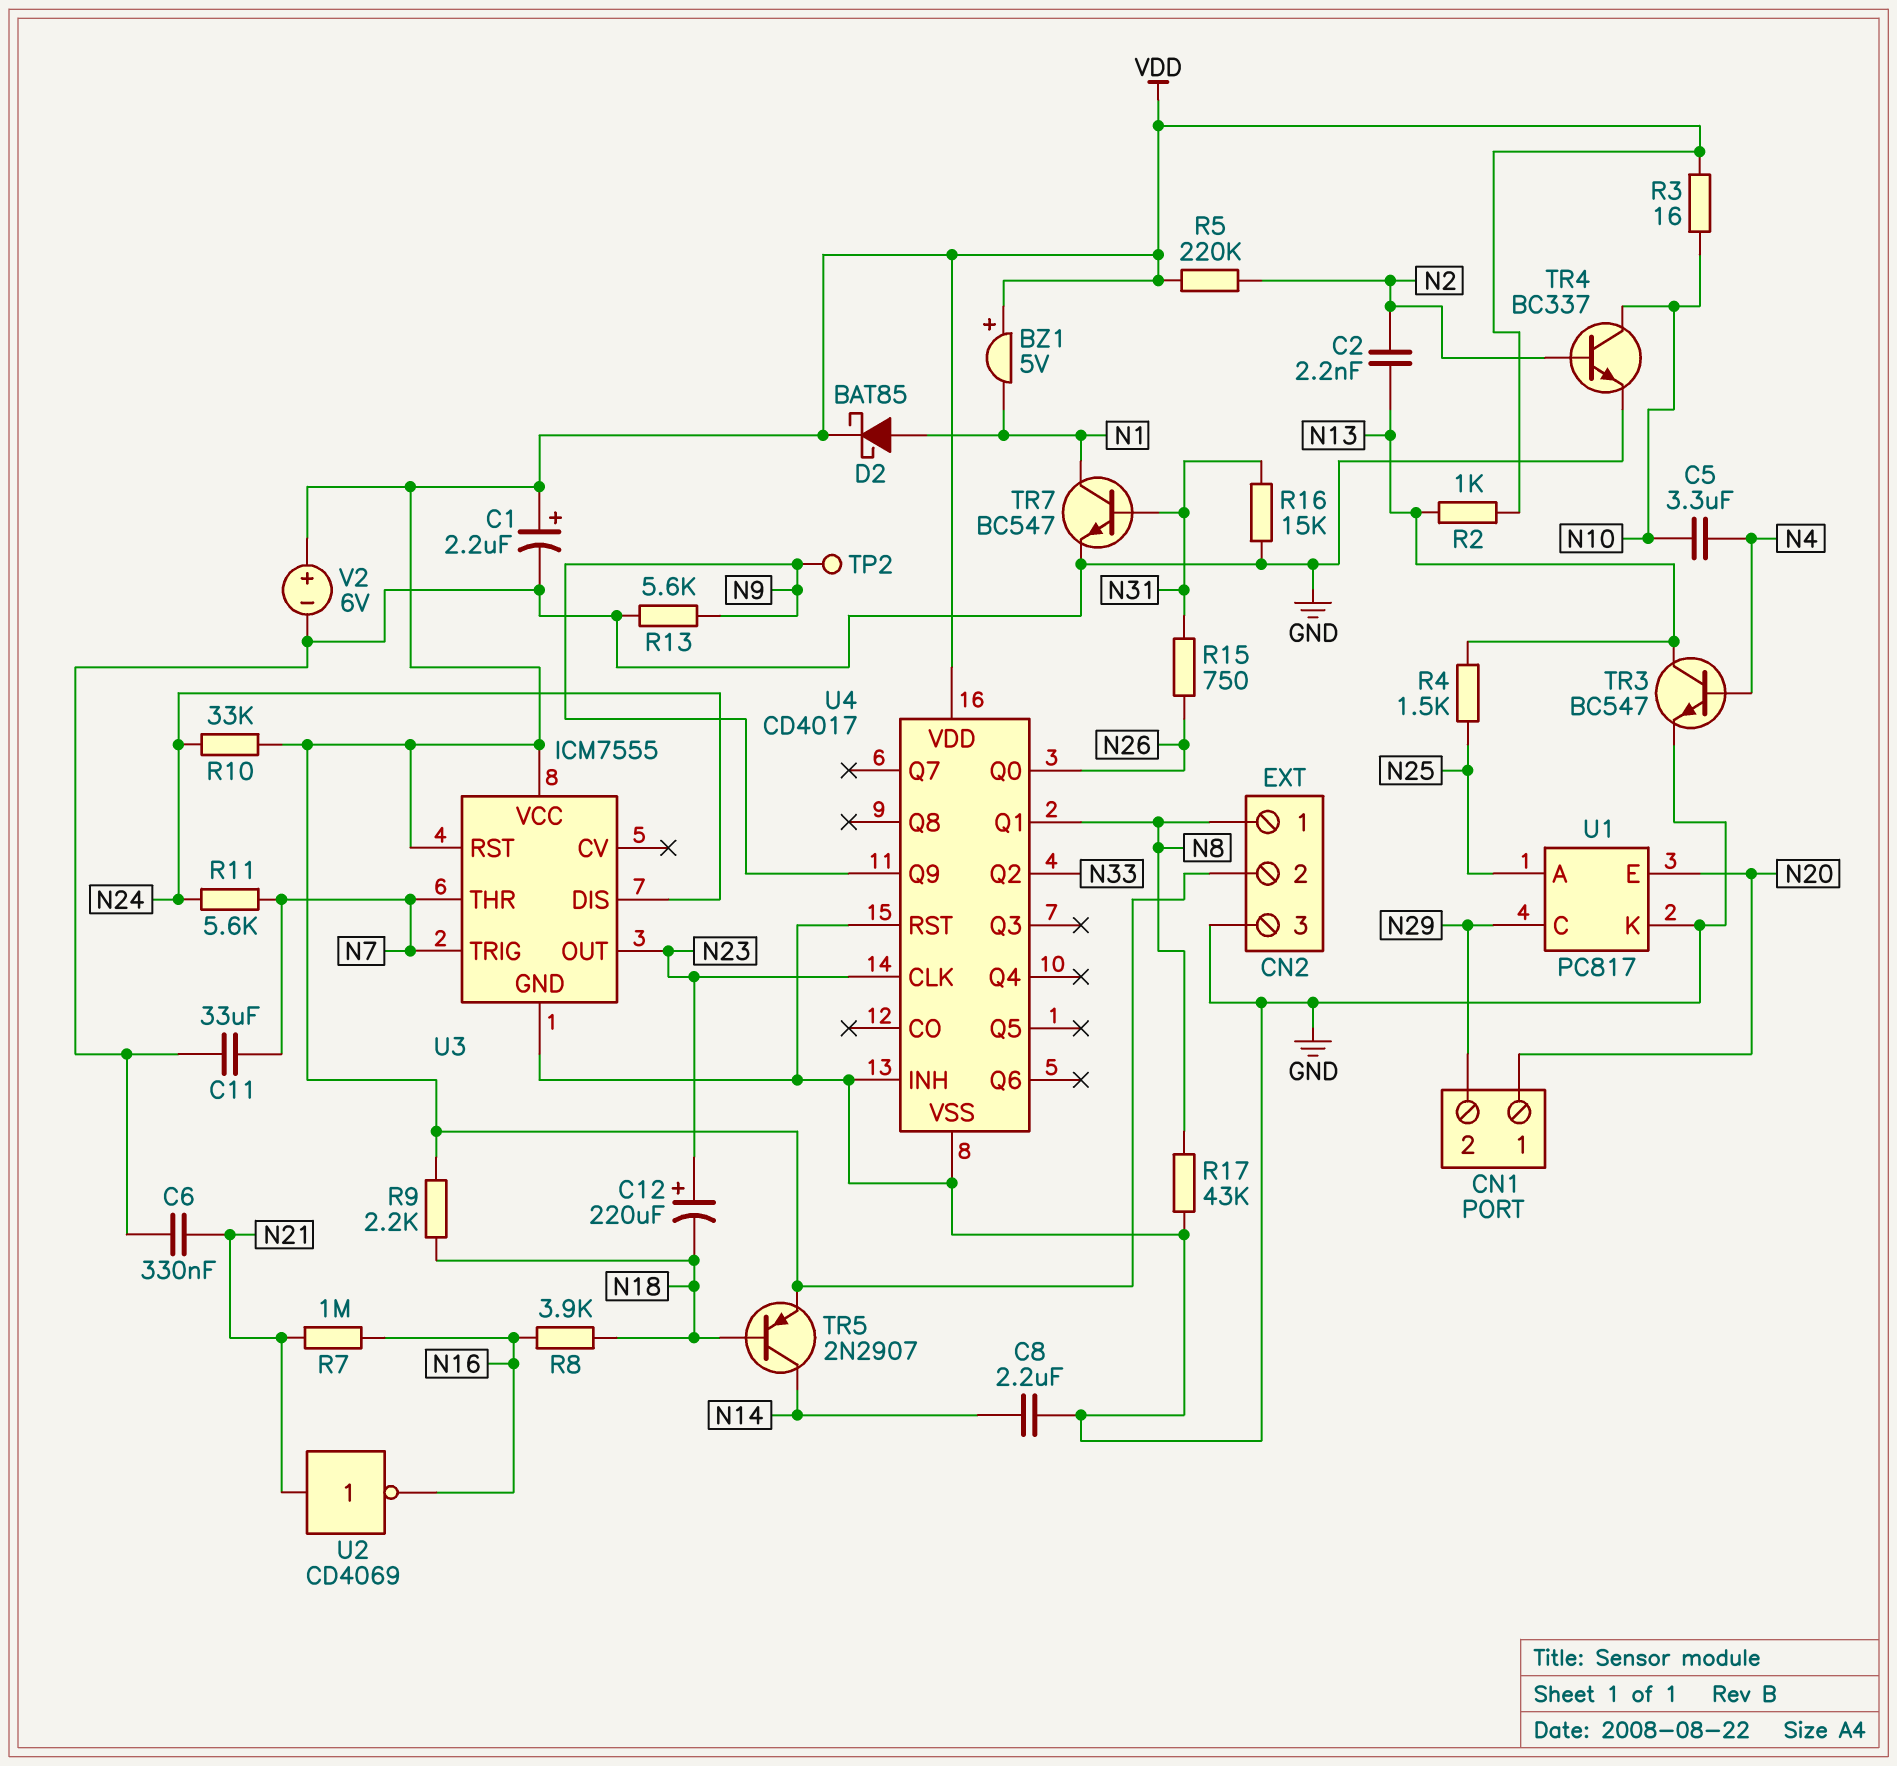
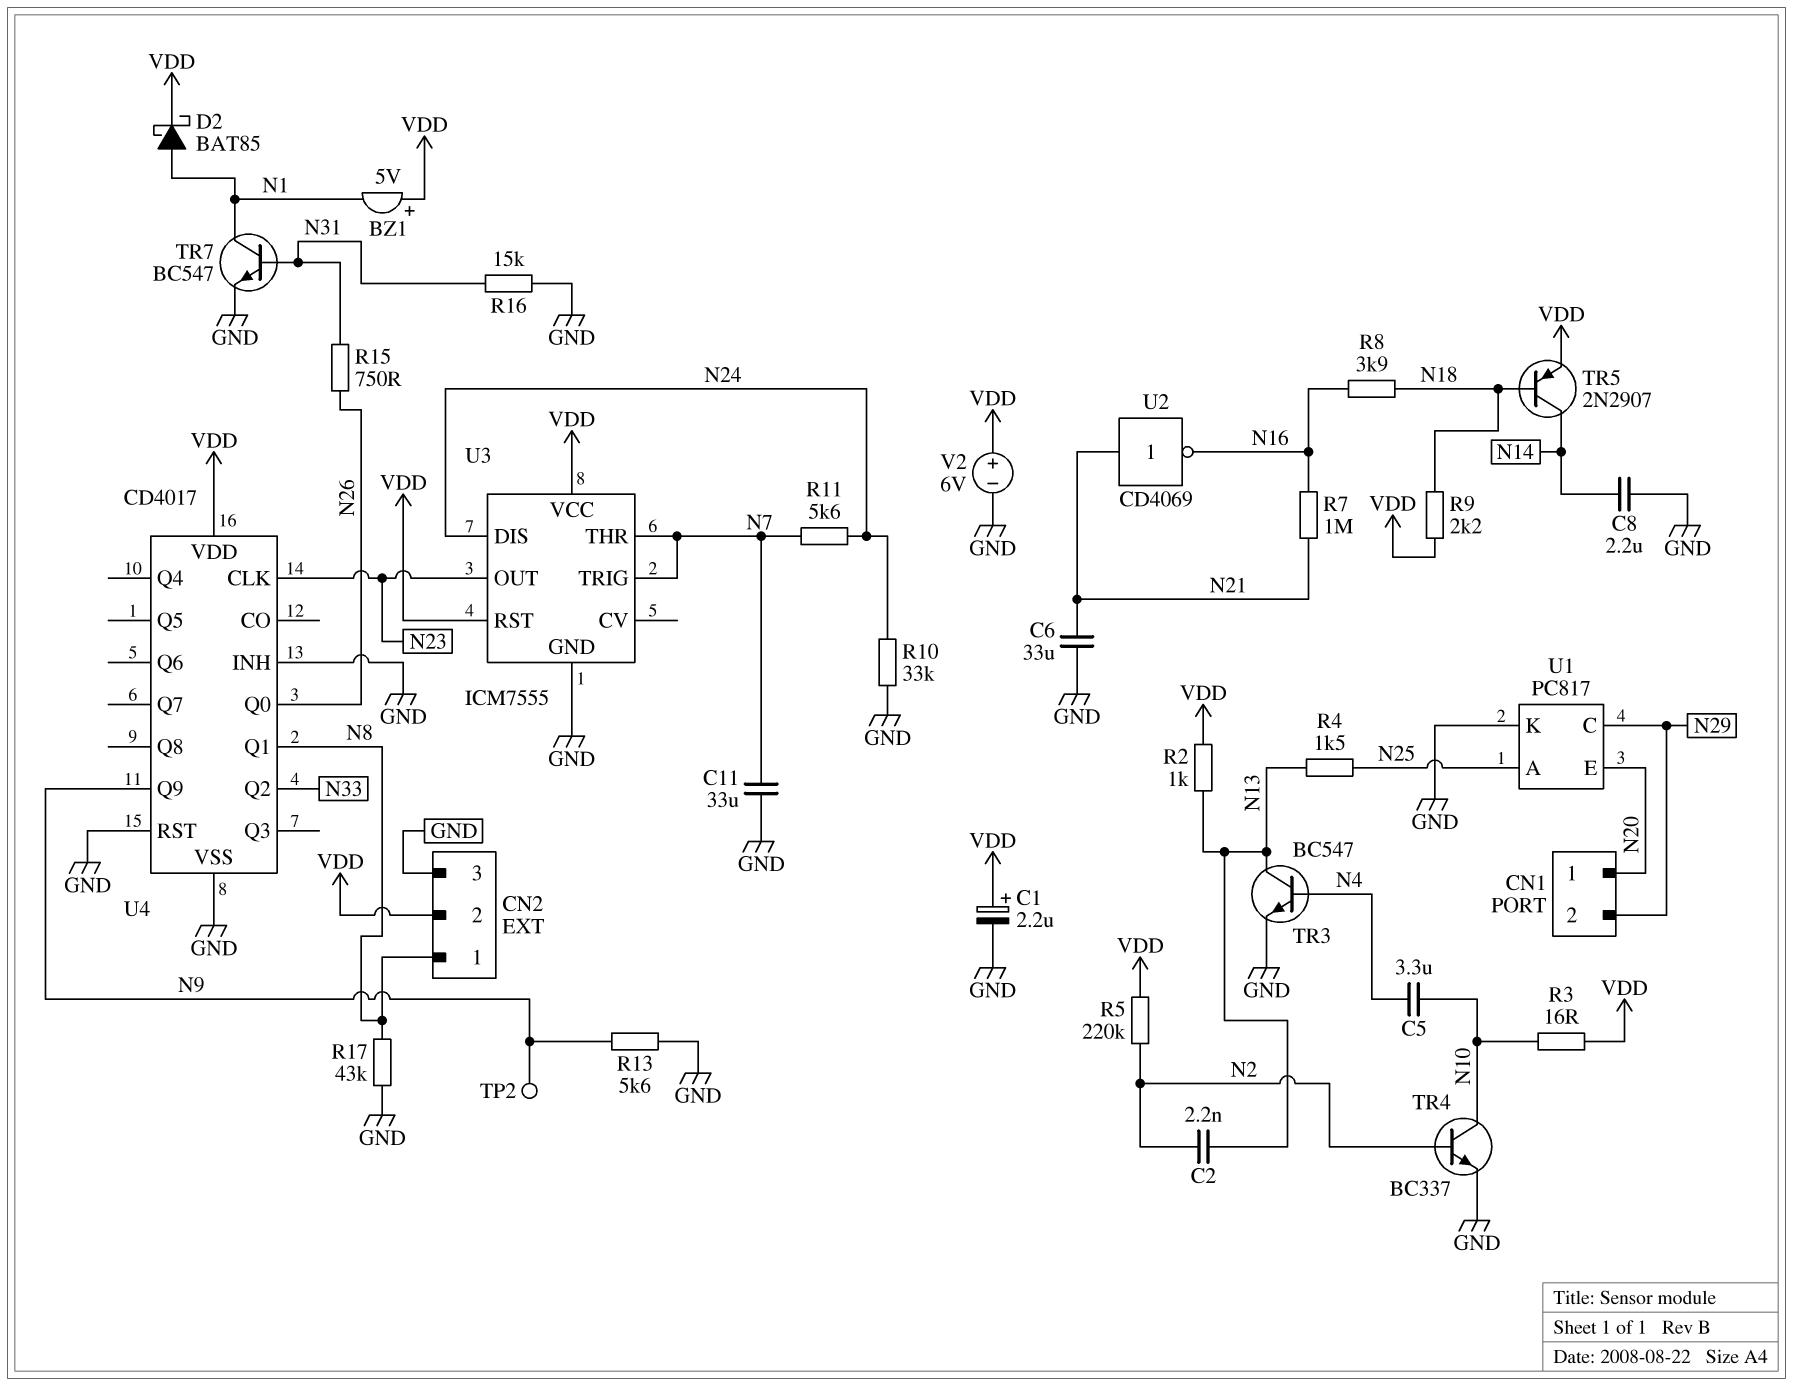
C6: 330nF (GND, N21) -> 33uF (GND, N21)
C12: 220uF (plus N23, minus N18) -> none
R10: 33k (N24, VDD) -> 33k (GND, N24)

